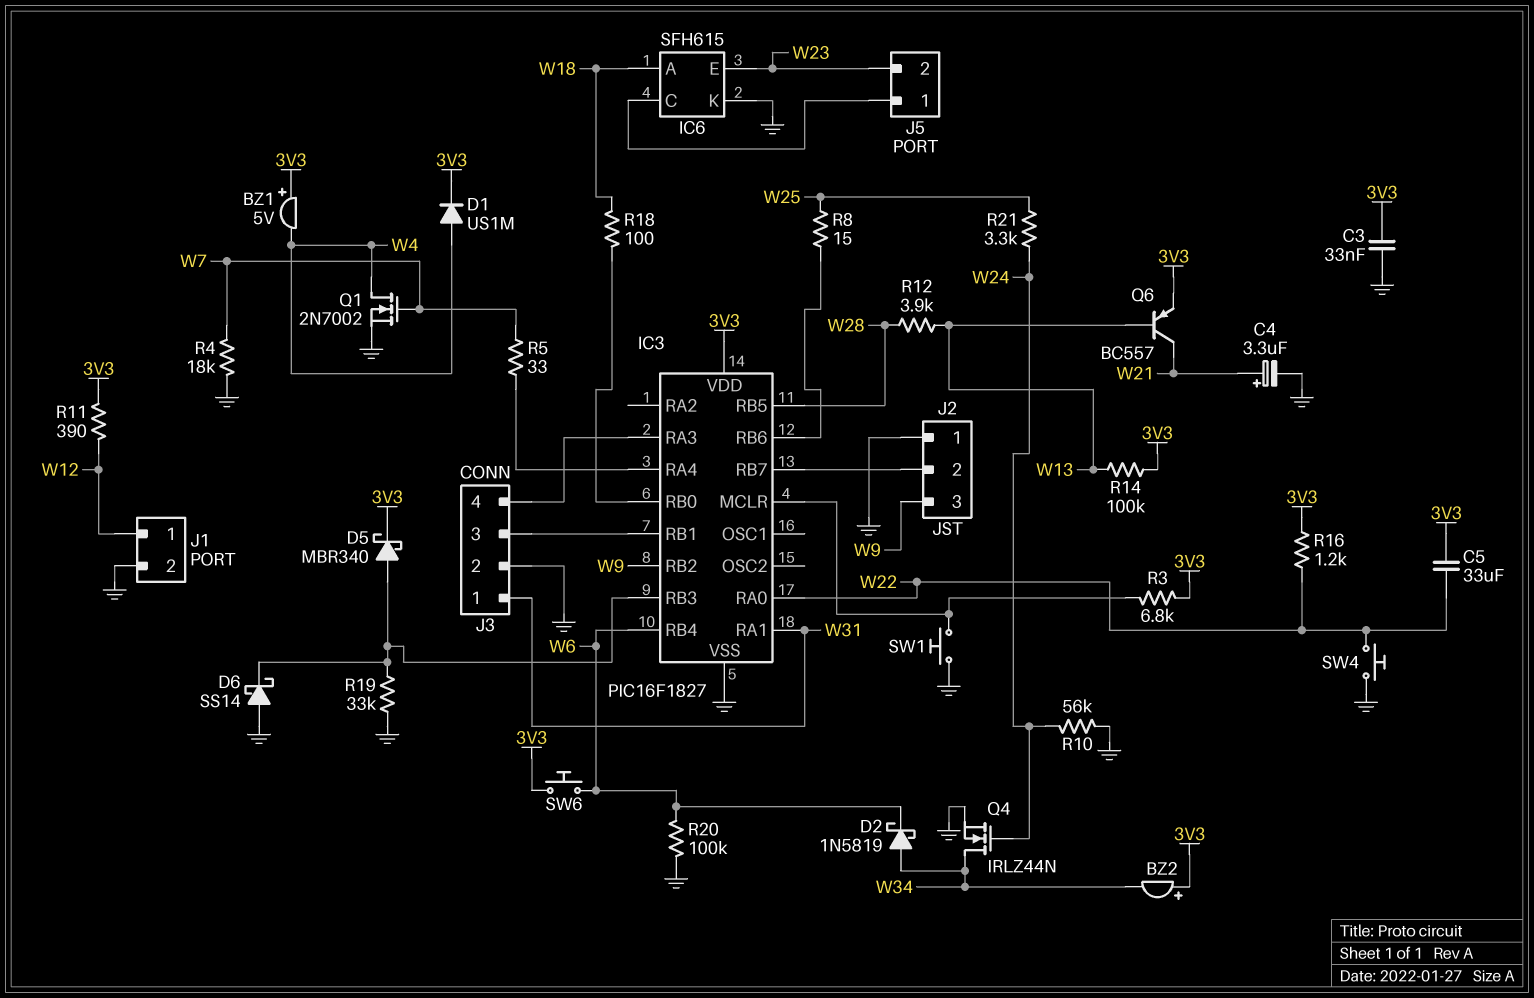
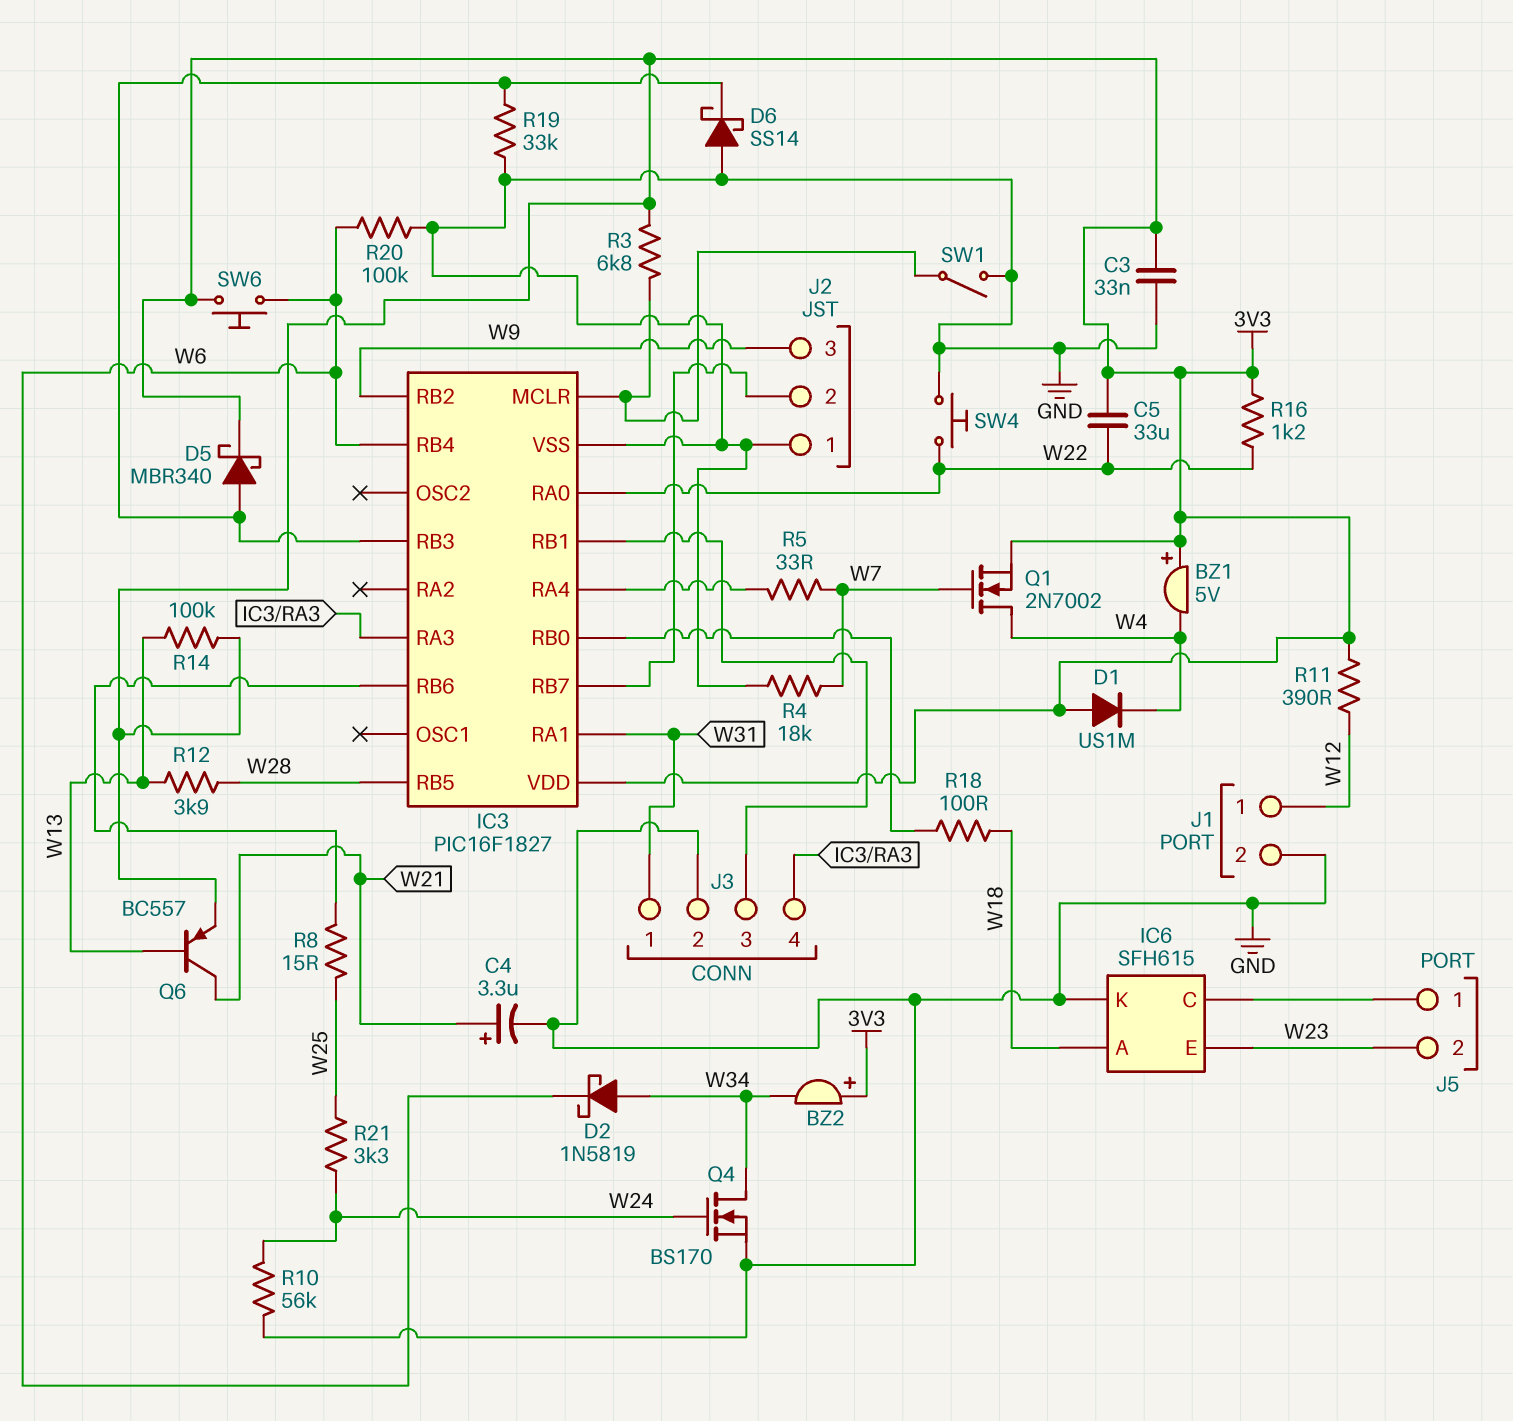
D1: diode US1M (A W4, K 3V3) -> diode US1M (A 3V3, K W4)
Q1: NMOS 2N7002 (G W7, D W4, S GND) -> NMOS 2N7002 (G W7, D W4, S 3V3)
Q4: NMOS IRLZ44N (G W24, D W34, S GND) -> NMOS BS170 (G W24, D W34, S GND)
SW1: button (GND, IC3/MCLR) -> switch (GND, IC3/MCLR)

